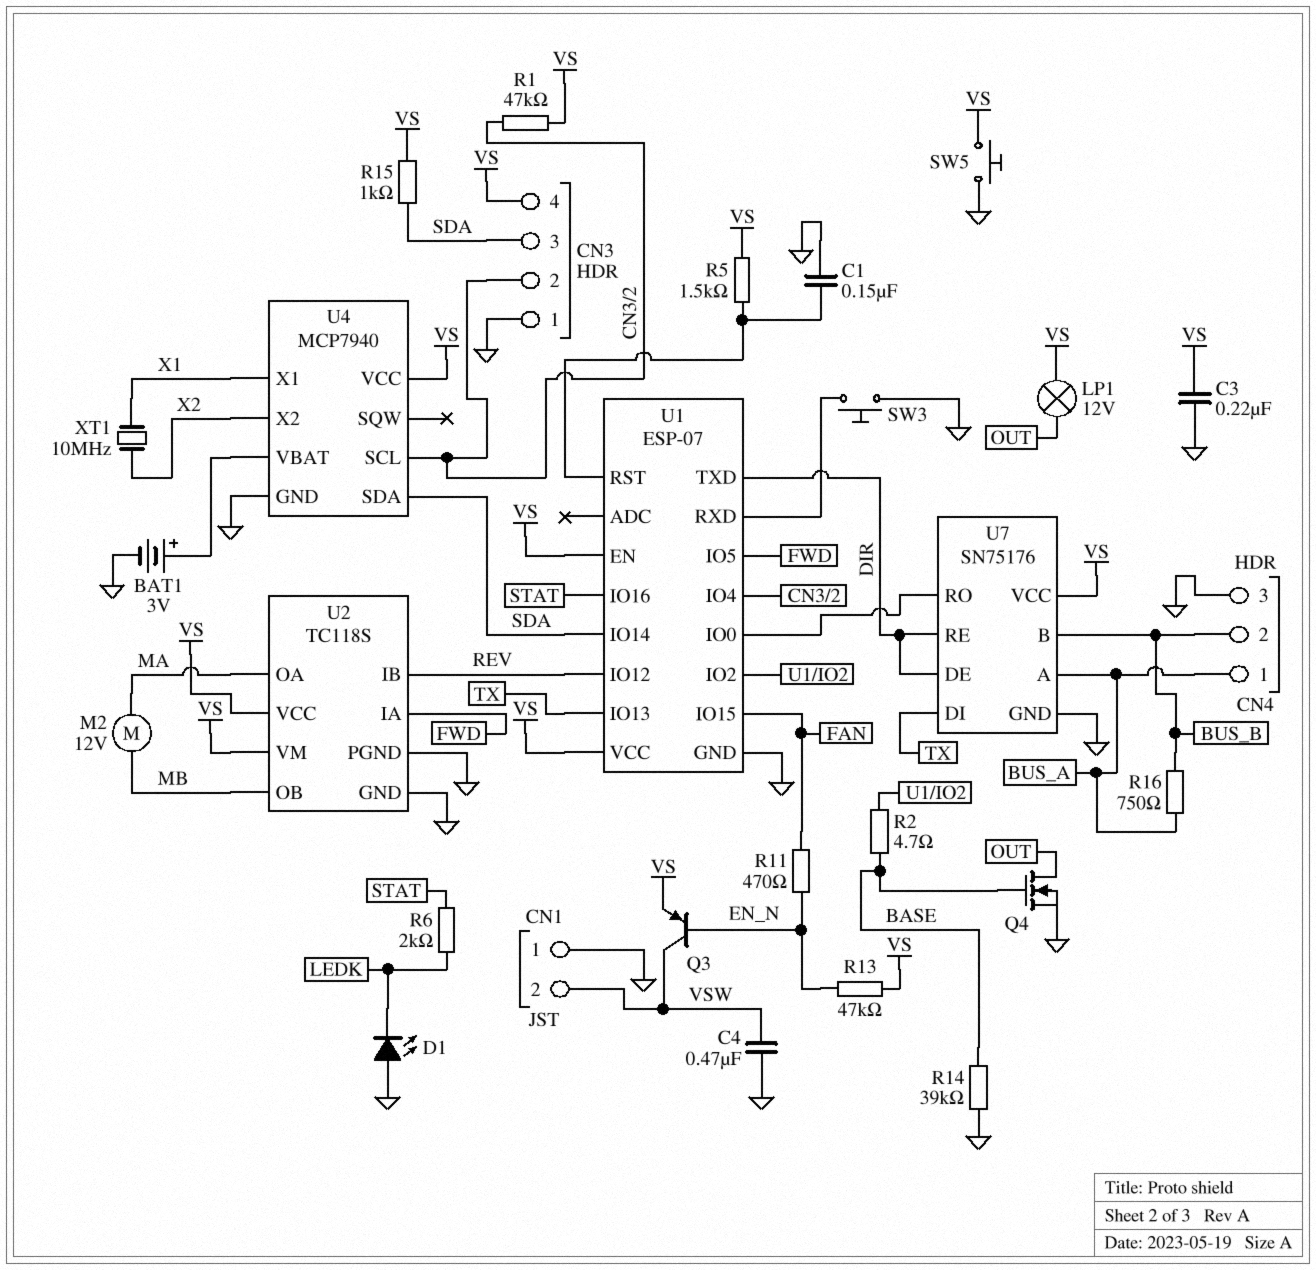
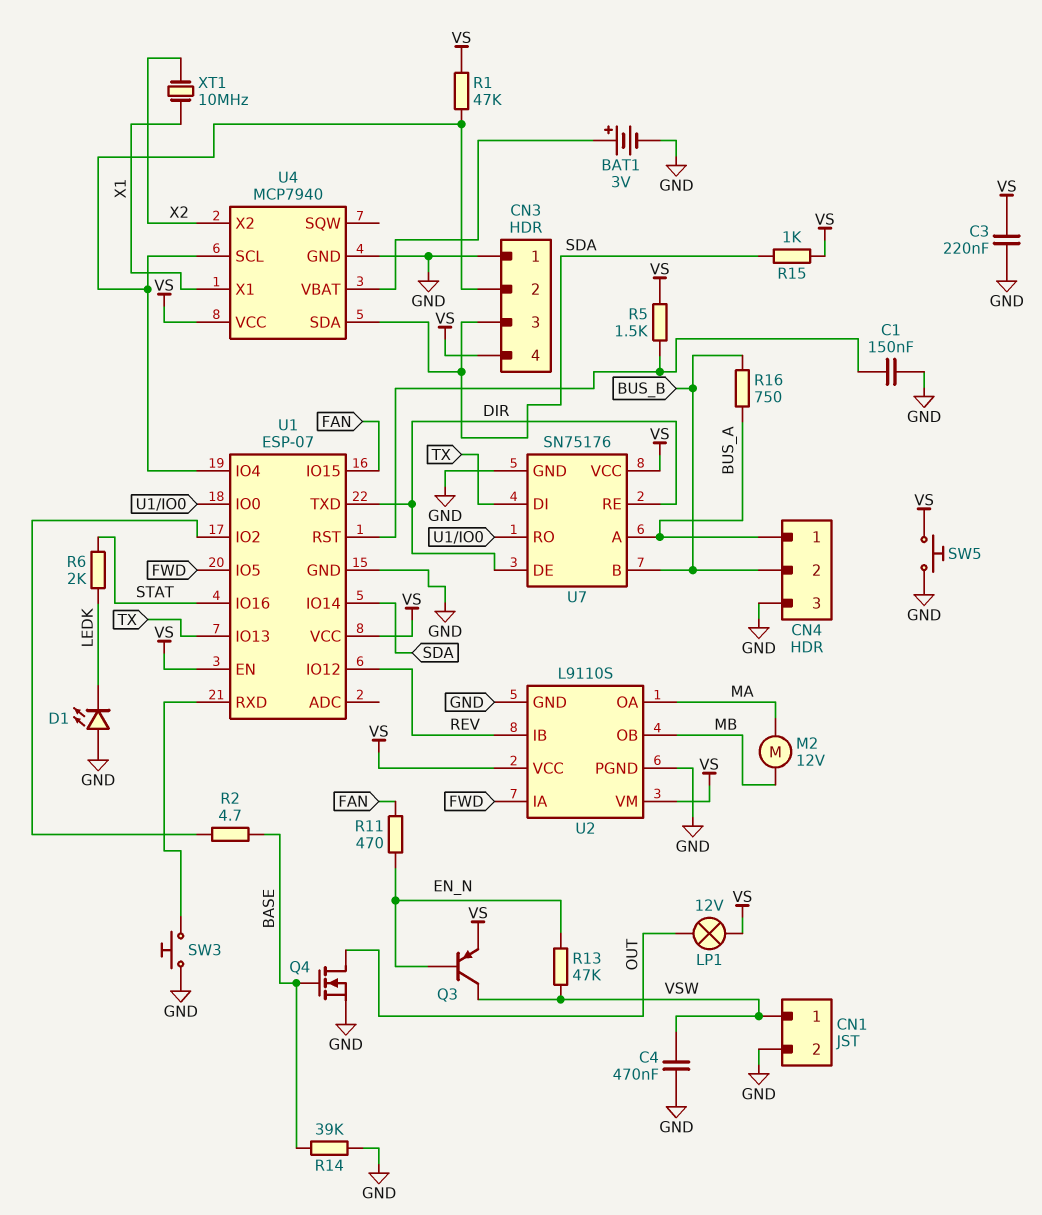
CN1 pin 1: GND -> VSW
CN1 pin 2: VSW -> GND
R13: 47k (EN_N, VS) -> 47k (EN_N, VSW)
U2: TC118S -> L9110S

